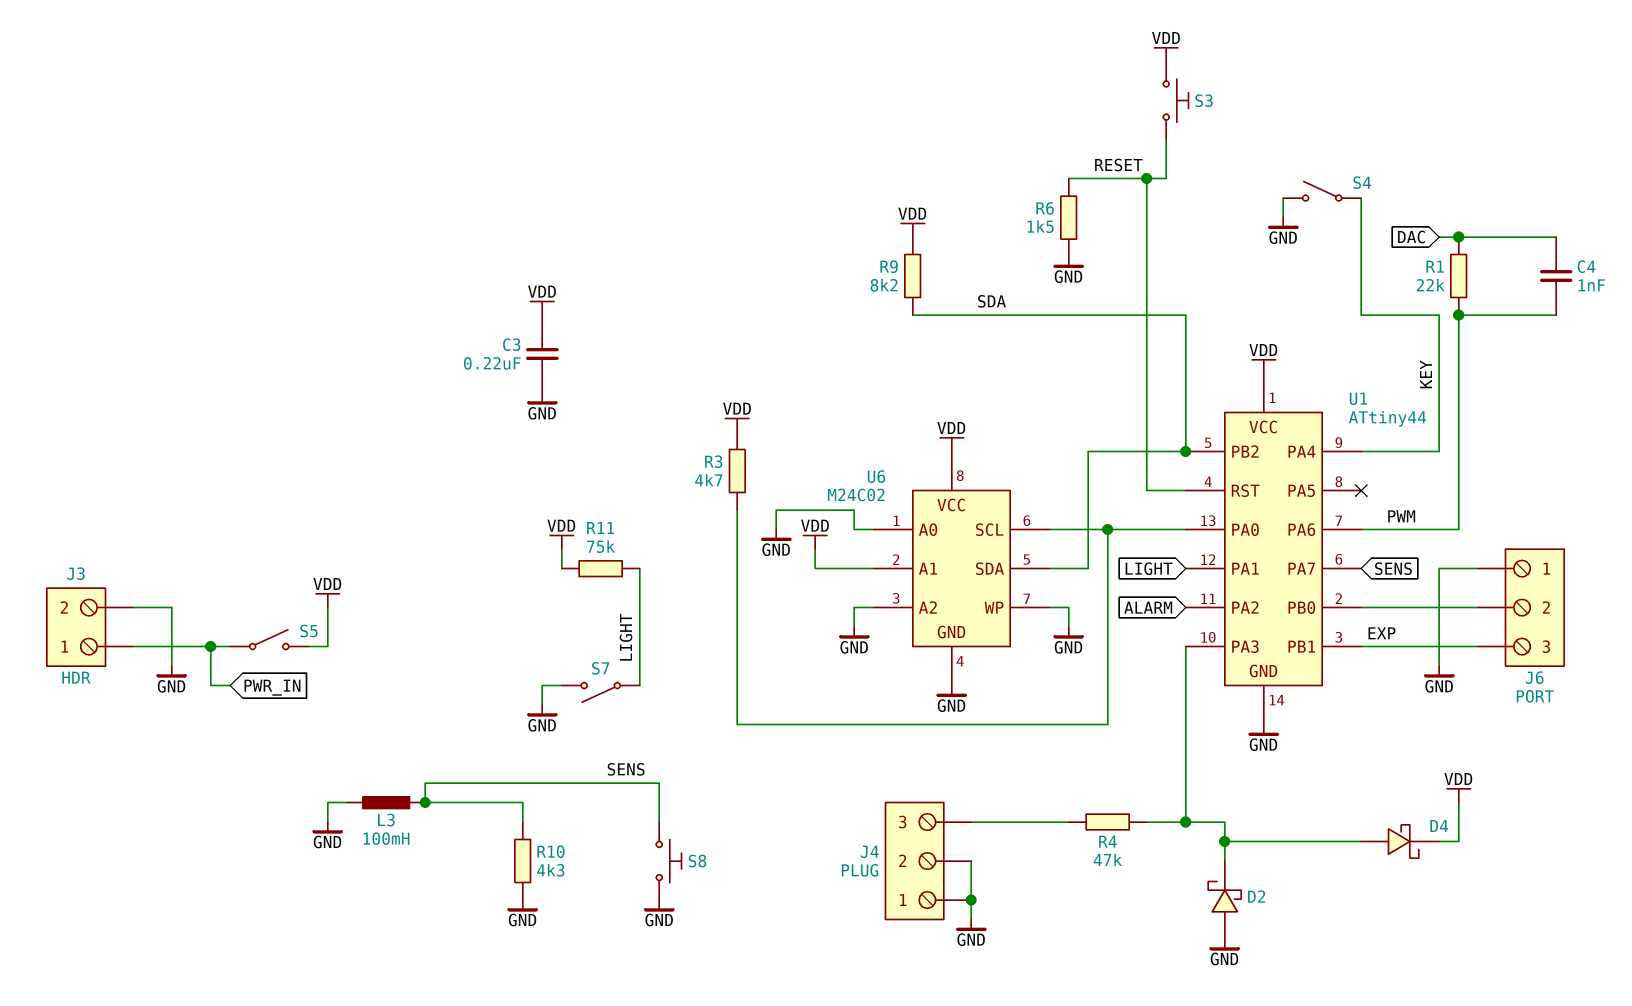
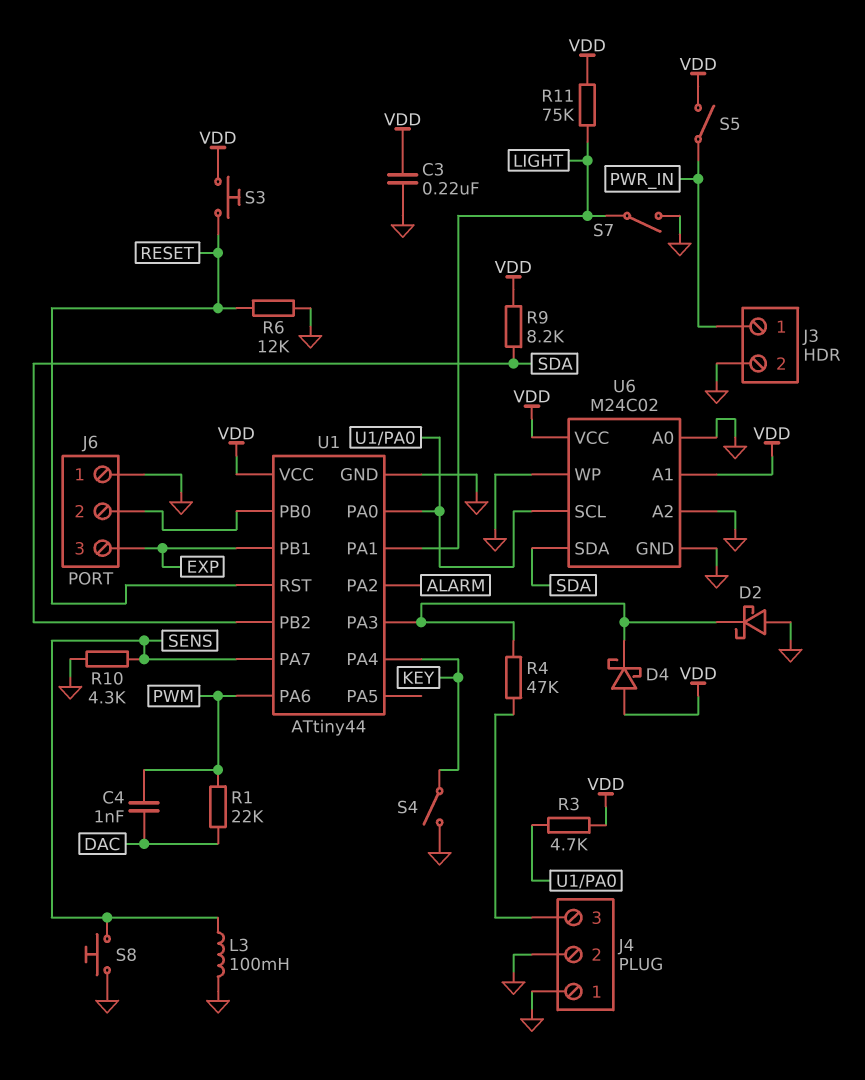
D4: schottky (A U1/PA3, K VDD) -> schottky (A VDD, K U1/PA3)
R6: 1.5k (GND, RESET) -> 12k (GND, RESET)

